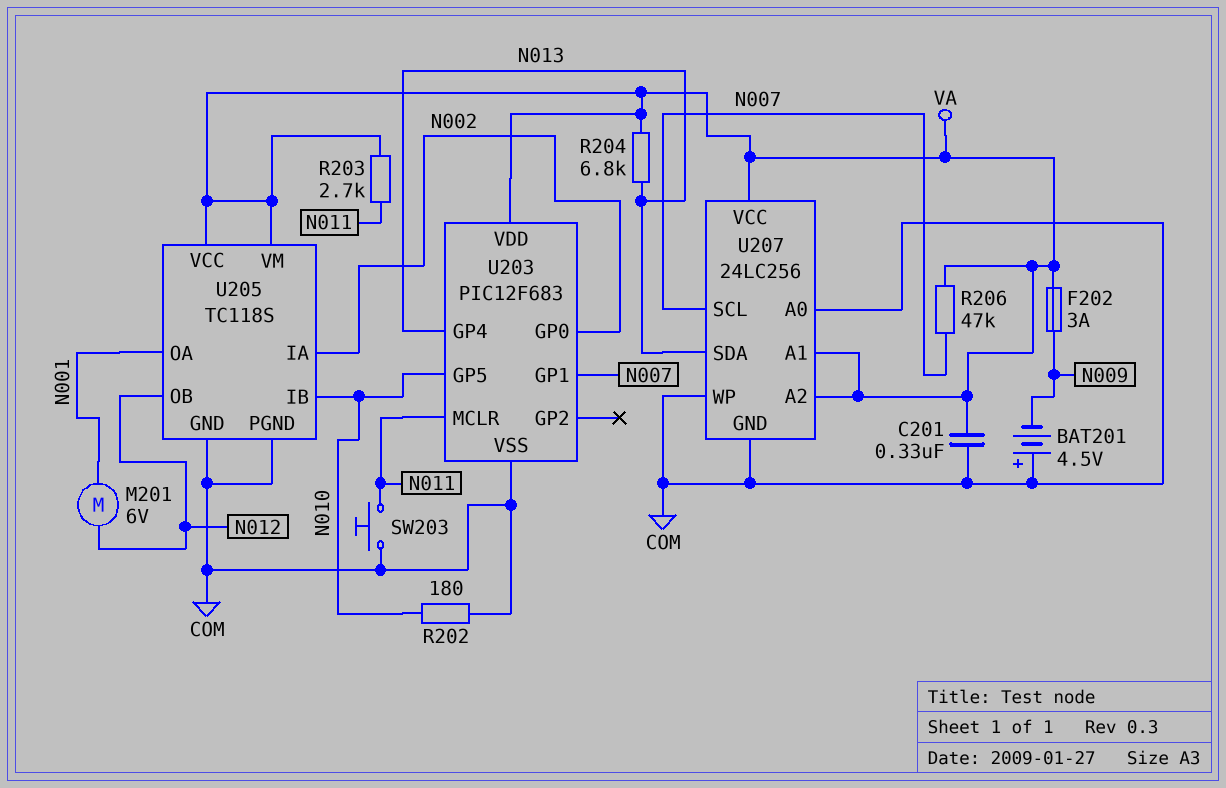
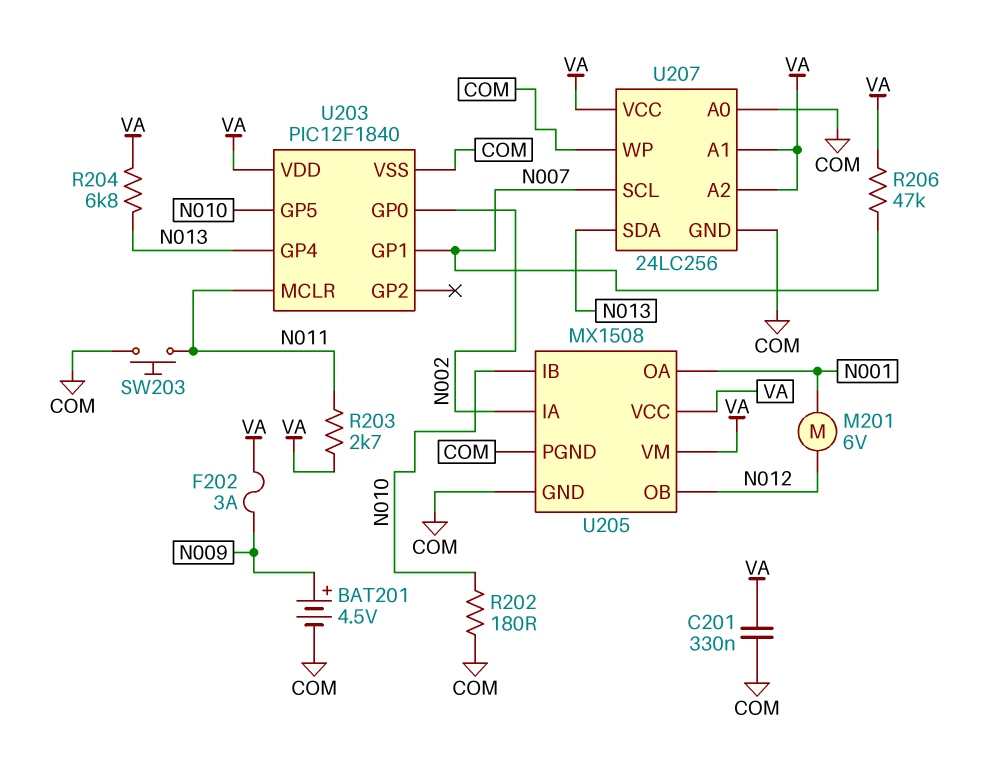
BAT201: 4.5V (plus COM, minus N009) -> 4.5V (plus N009, minus COM)
U203: PIC12F683 -> PIC12F1840
U205: TC118S -> MX1508

